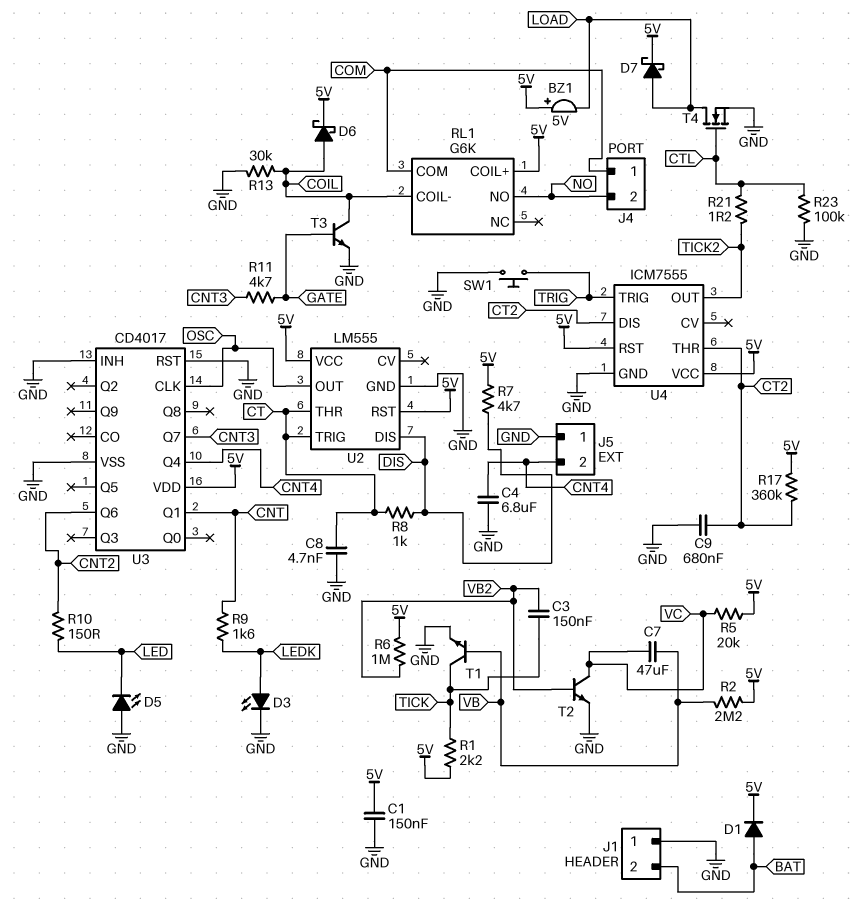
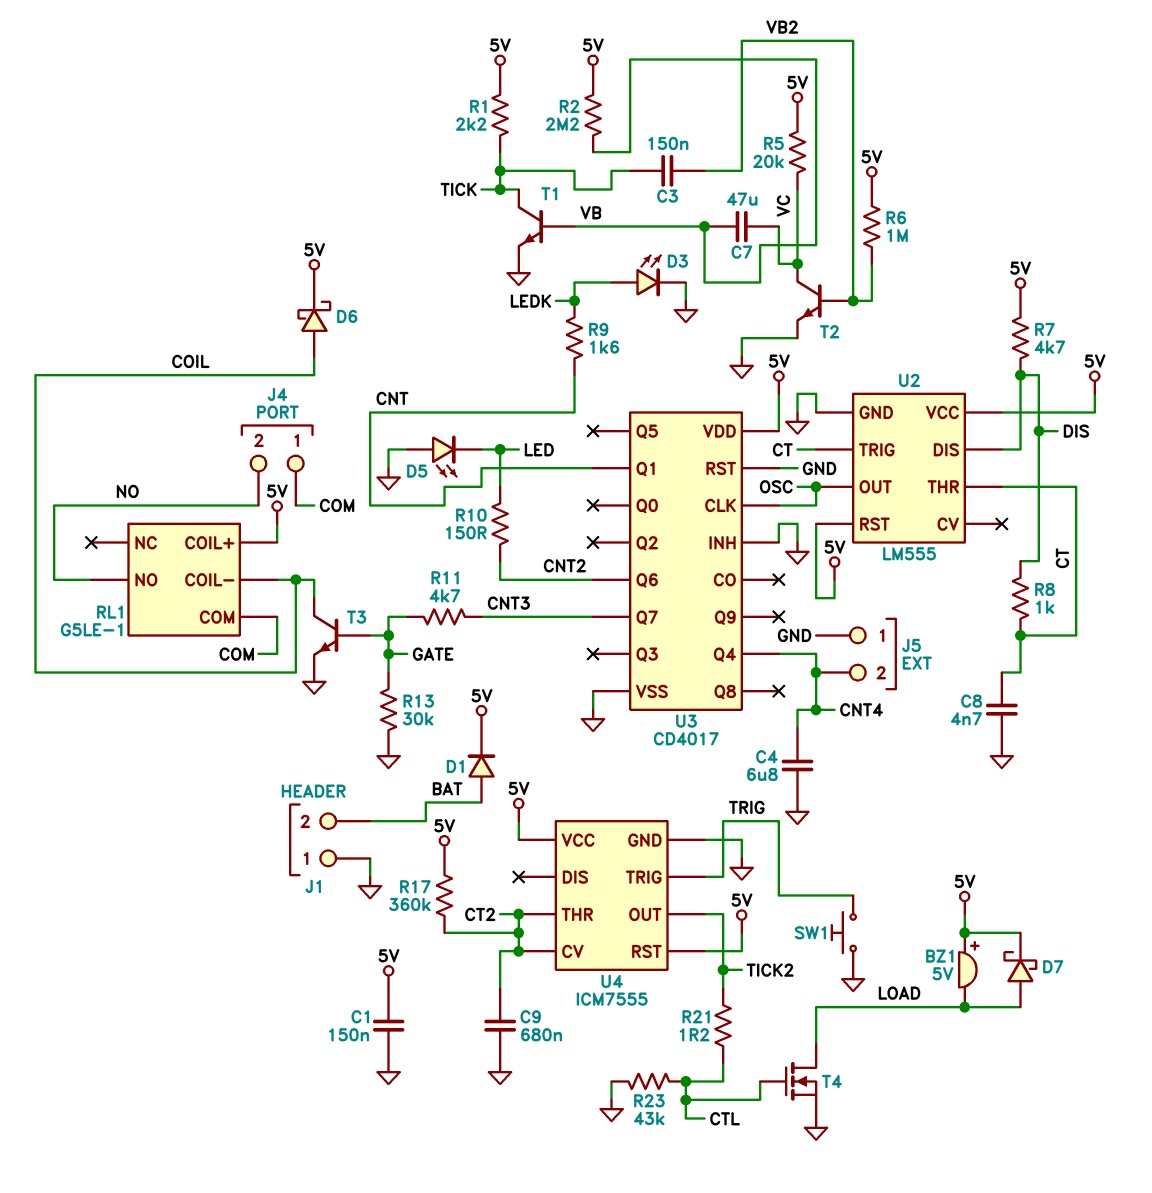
R13: 30k (COIL, GND) -> 30k (GATE, GND)
R23: 100k (CTL, GND) -> 43k (CTL, GND)
RL1: G6K -> G5LE-1
U4 pin CV: none -> CT2
U4 pin DIS: CT2 -> none

